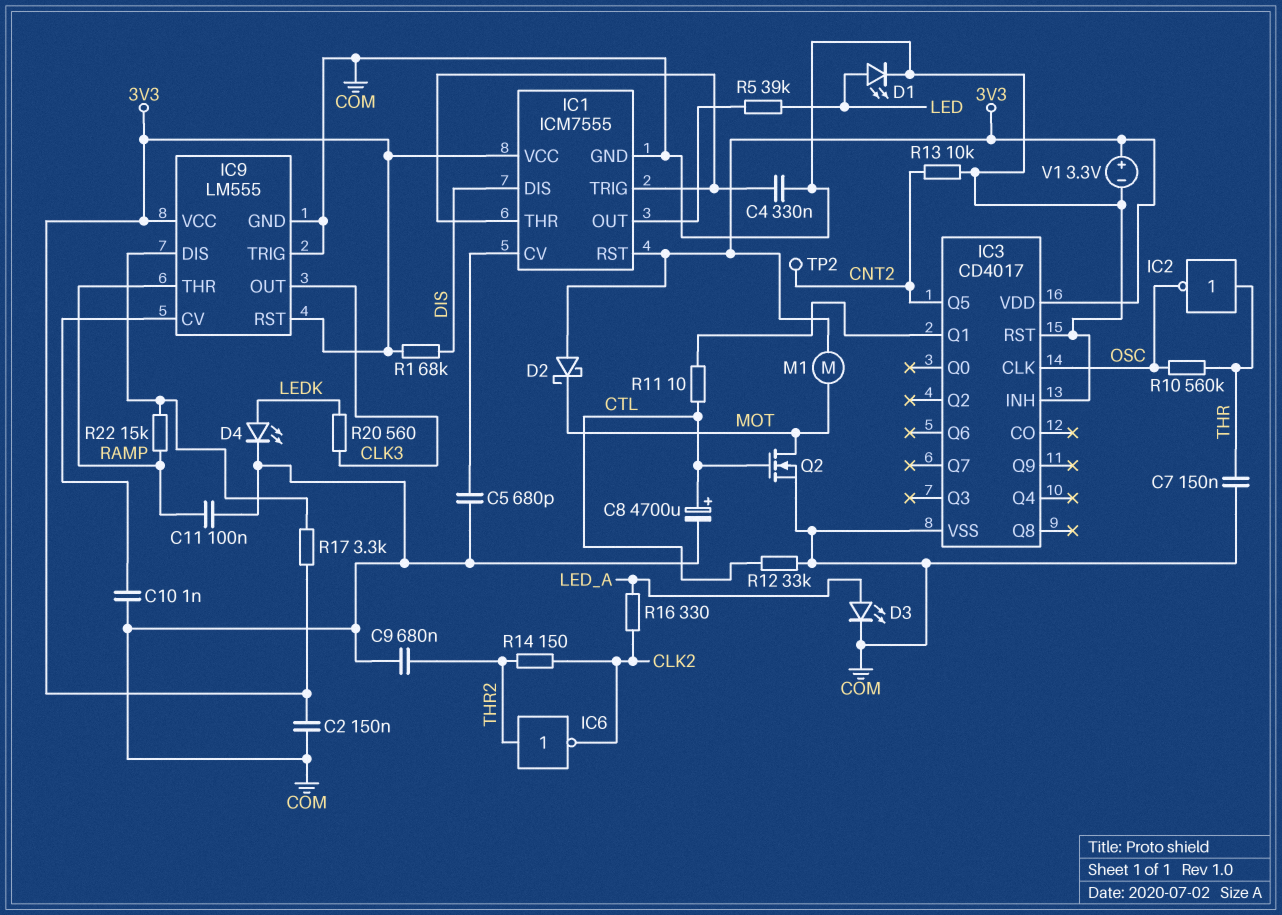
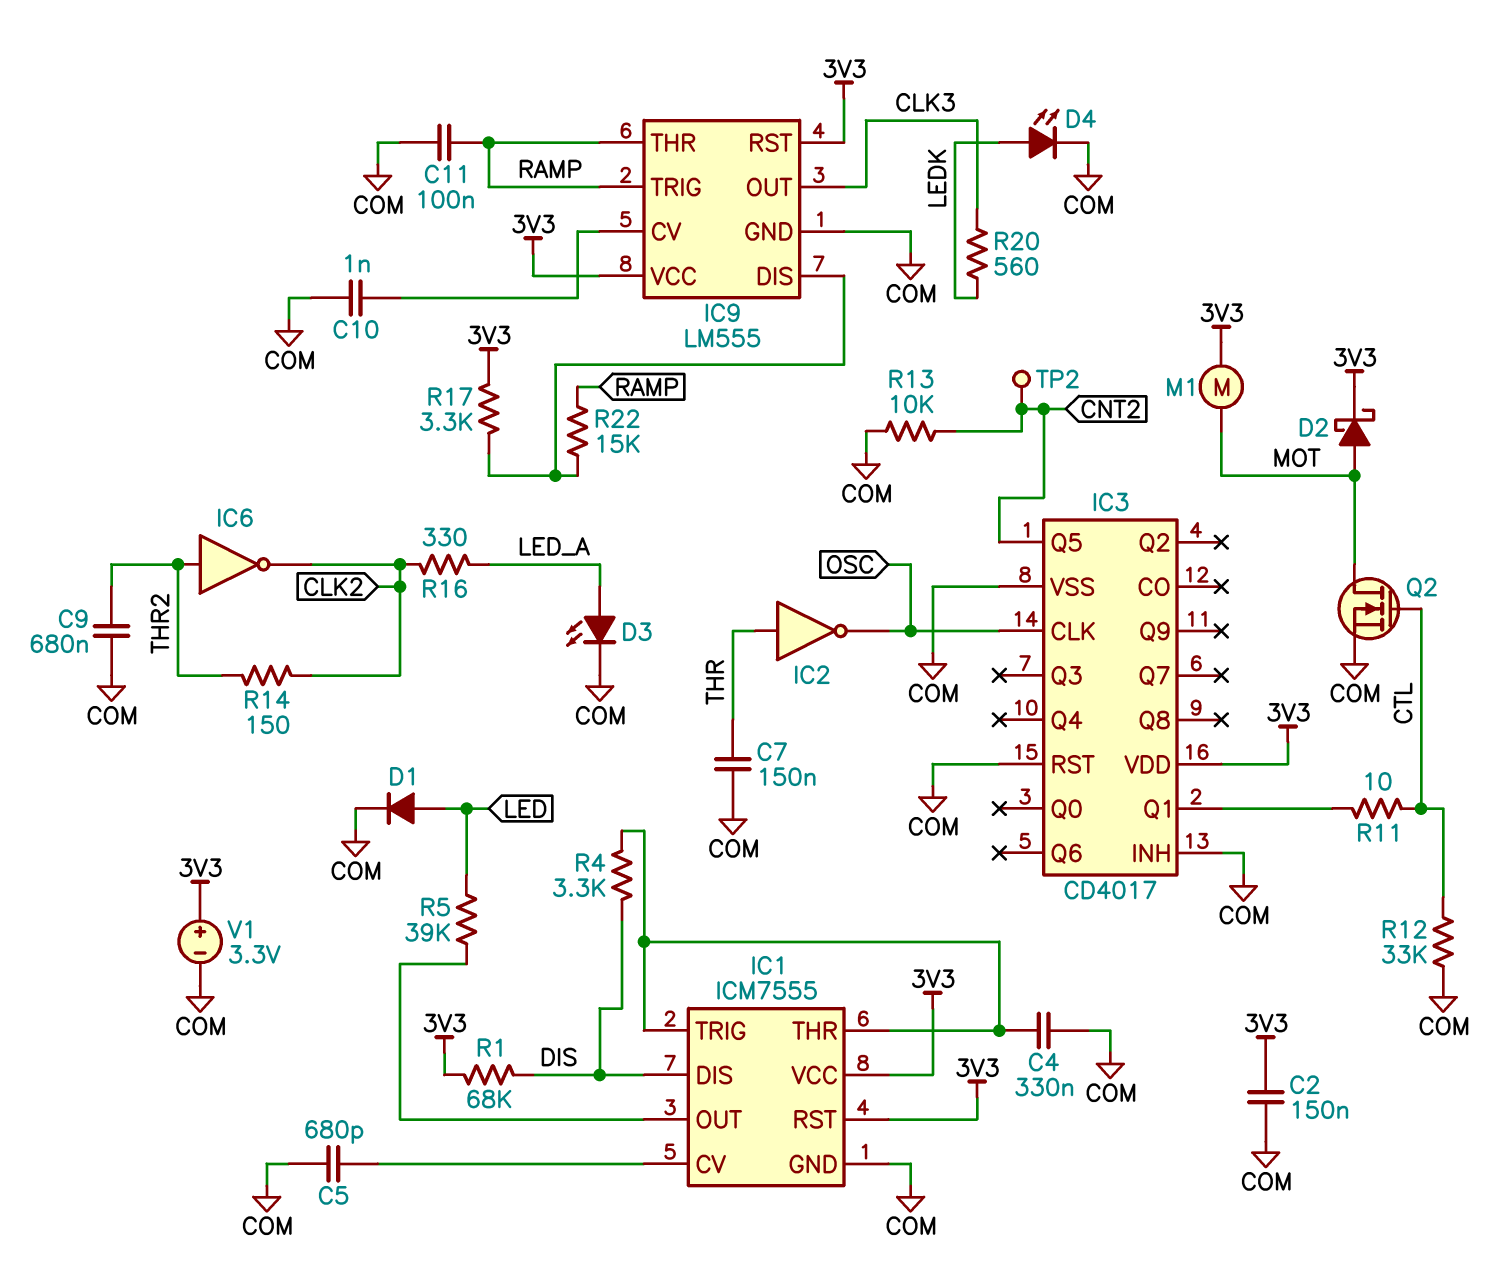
C8: 4700uF (plus CTL, minus COM) -> none
D1: LED (A LED, K COM) -> diode (A LED, K COM)
D2: schottky (A 3V3, K MOT) -> schottky (A MOT, K 3V3)
IC9 pin TRIG: COM -> RAMP
R4: none -> 3.3k (DIS, IC1/THR)
R10: 560k (OSC, THR) -> none

